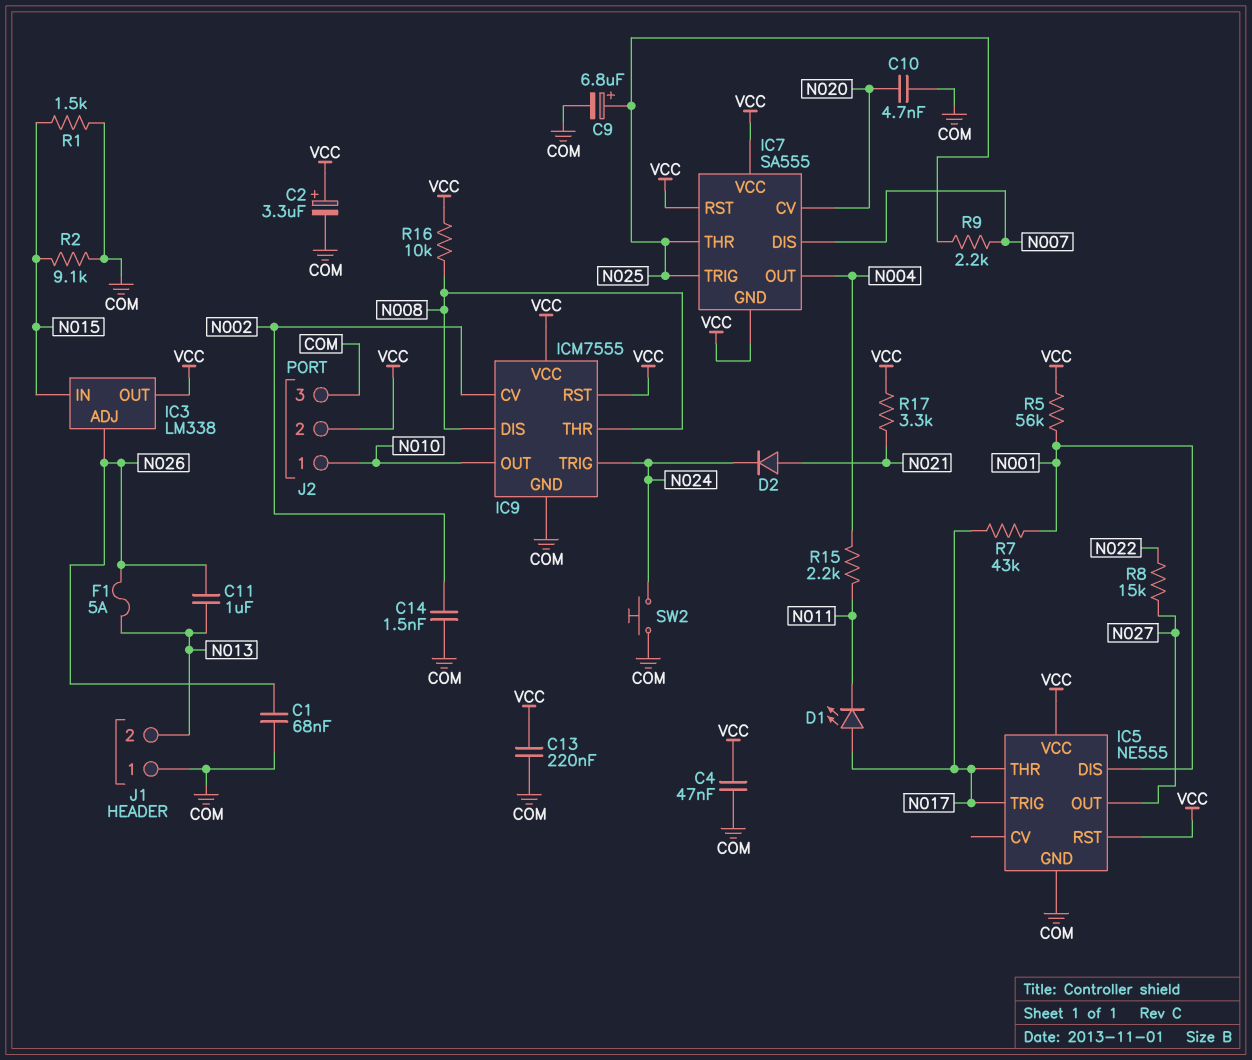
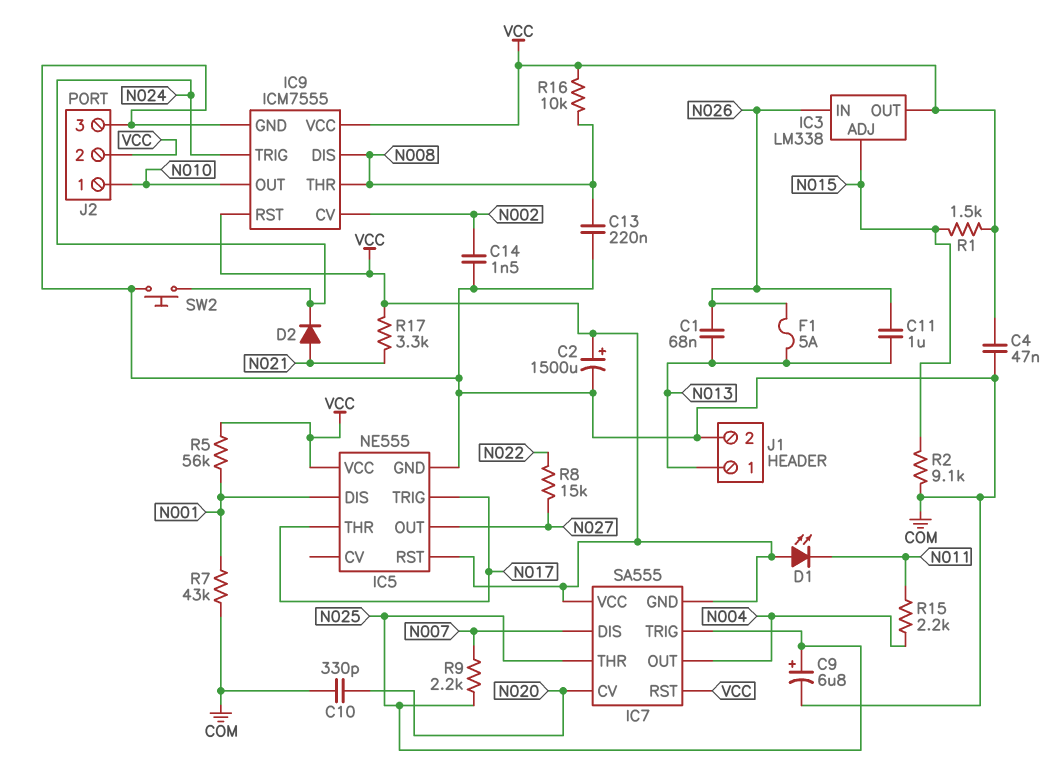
C1: 68nF (COM, N026) -> 68nF (N013, N026)
C2: 3.3uF (plus VCC, minus COM) -> 1500uF (plus VCC, minus COM)
C10: 4.7nF (COM, N020) -> 330pF (COM, N020)
C13: 220nF (COM, VCC) -> 220nF (COM, N008)
D1: LED (A N017, K N011) -> LED (A VCC, K N011)
IC3 pin ADJ: N026 -> N015
IC3 pin IN: N015 -> N026
J1 pin 1: COM -> N013
J1 pin 2: N013 -> COM
R1: 1.5k (COM, N015) -> 1.5k (N015, VCC)
R7: 43k (N001, N017) -> 43k (COM, N001)

